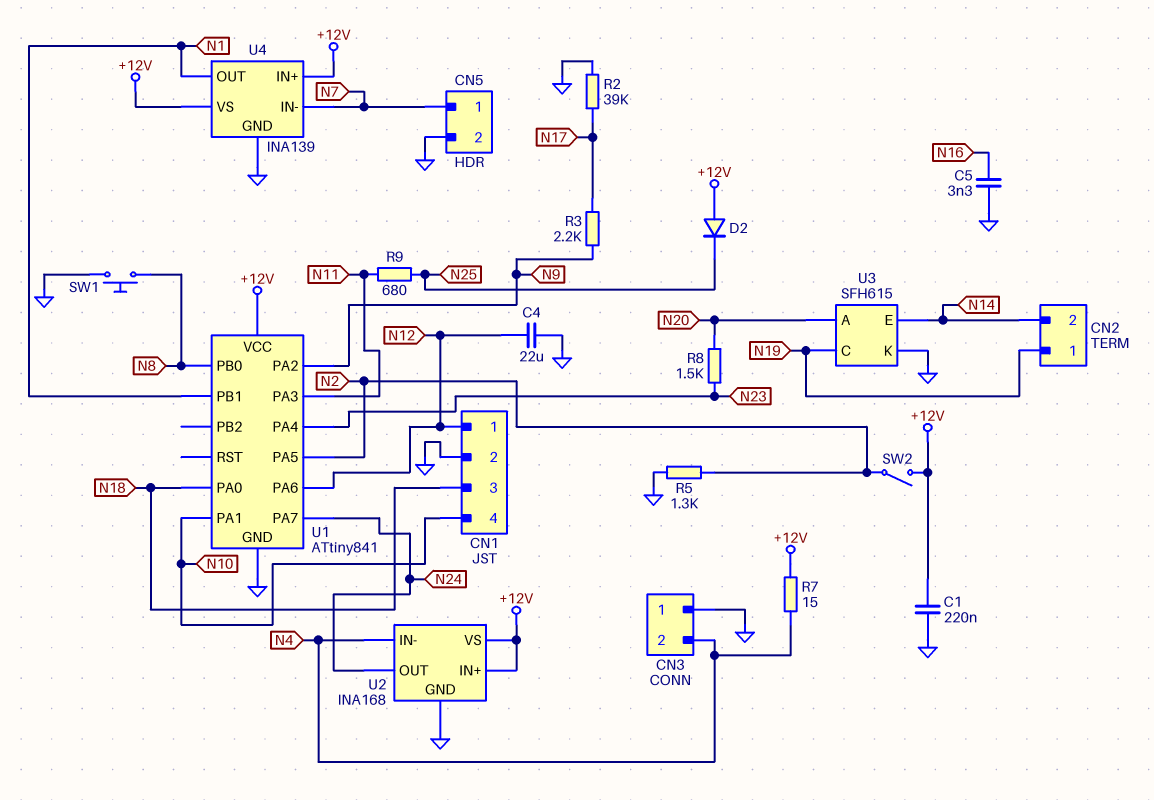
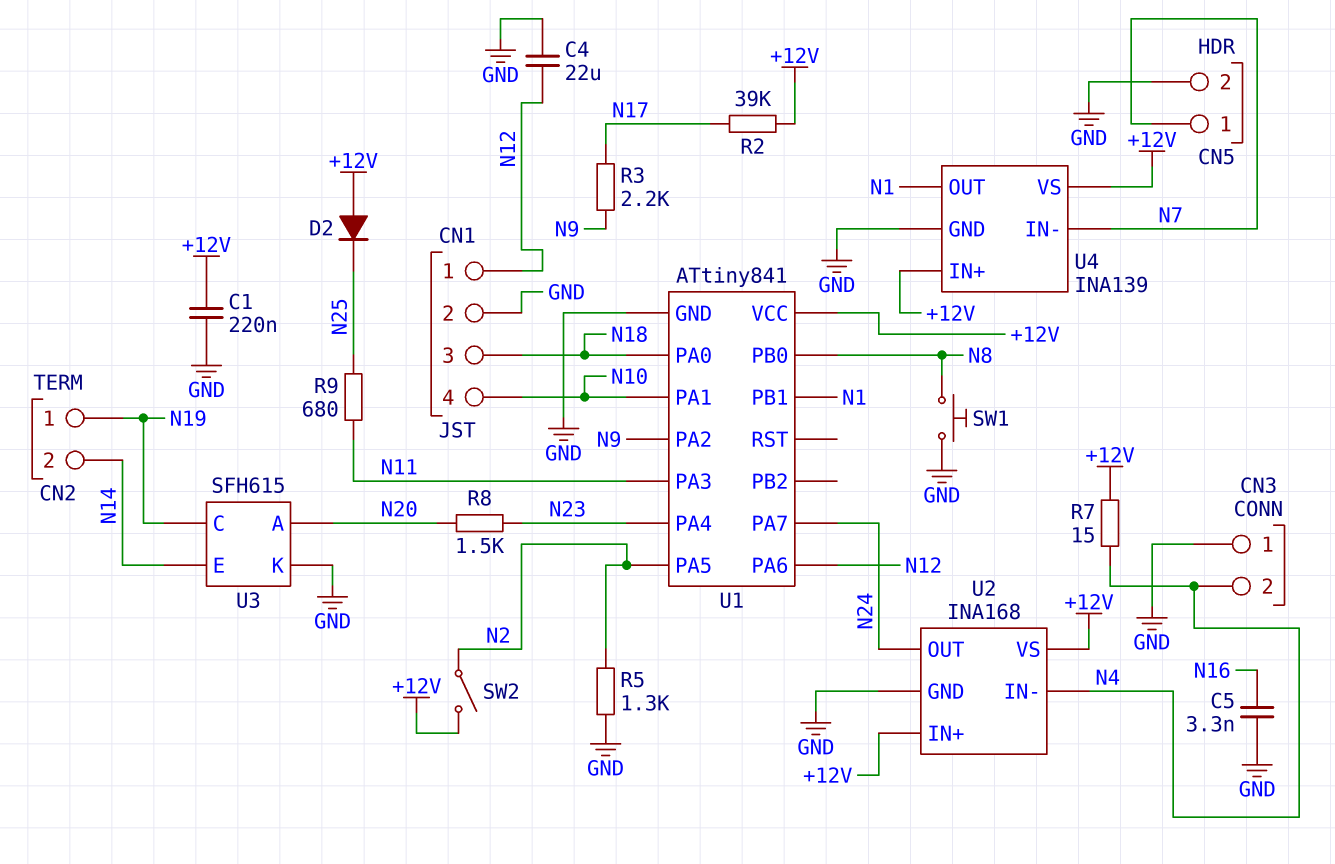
R2: 39k (GND, N17) -> 39k (+12V, N17)

